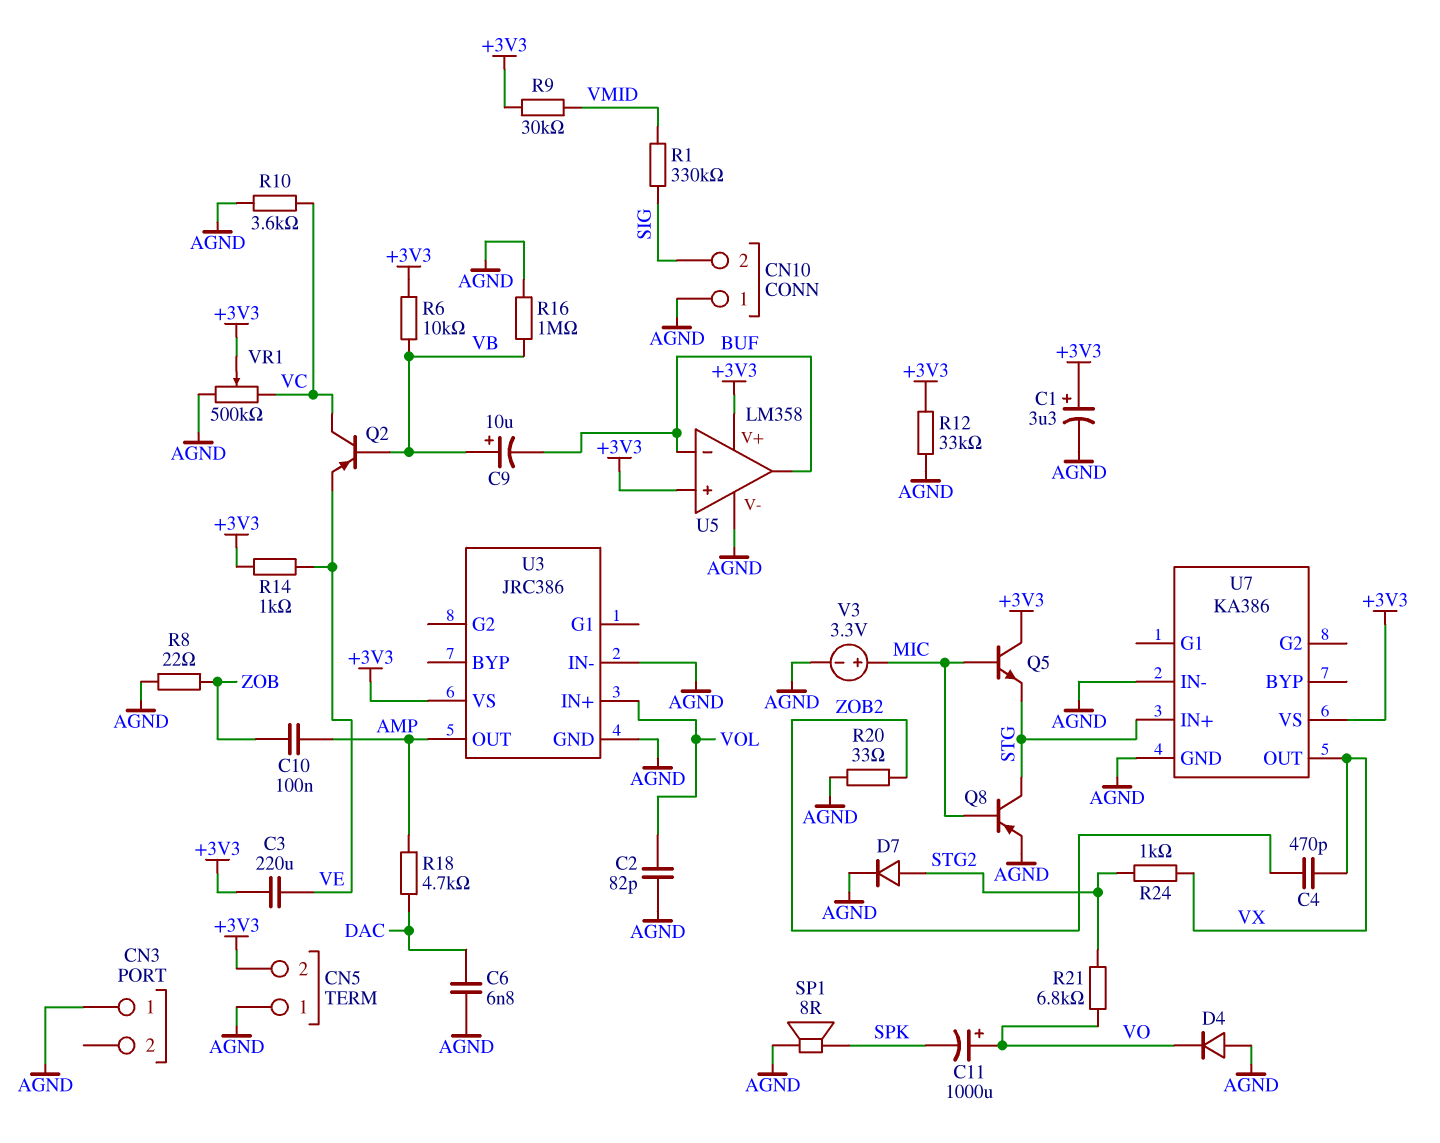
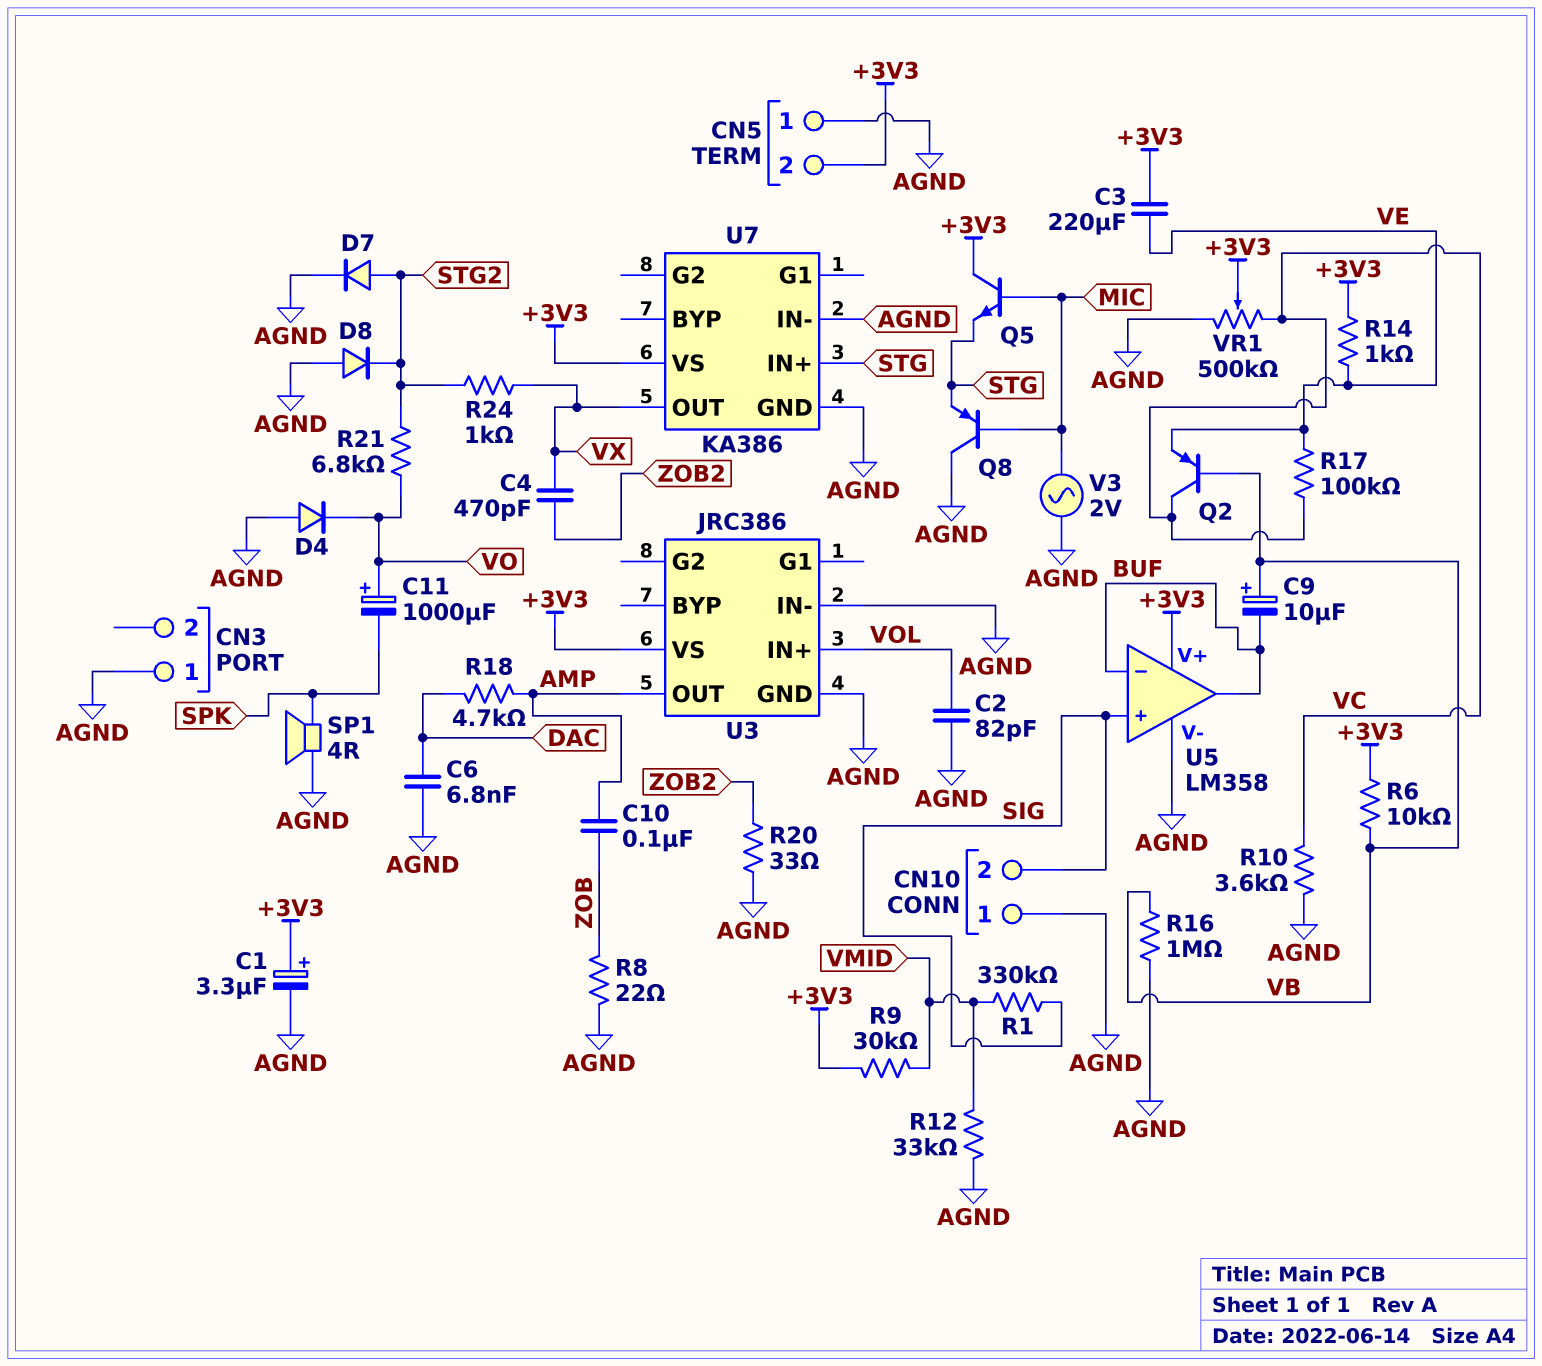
D8: none -> diode (A AGND, K STG2)
Q8: PNP (B MIC, C STG, E AGND) -> PNP (B MIC, C AGND, E STG)
R12: 33k (+3V3, AGND) -> 33k (AGND, VMID)
R17: none -> 100k (VC, VE)
SP1: speaker 8R (AGND, SPK) -> speaker 4R (AGND, SPK)
U5 pin in+: +3V3 -> SIG
V3: 3.3V (plus MIC, minus AGND) -> AC 2V (AGND, MIC)

